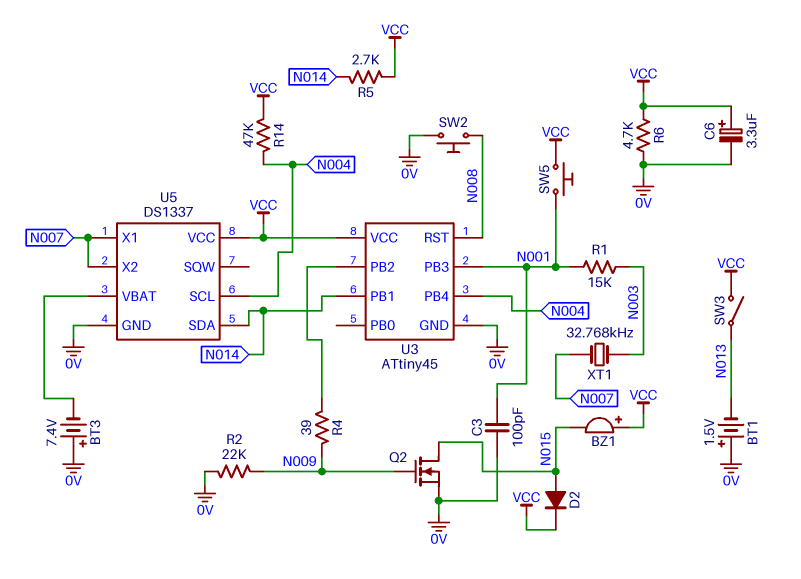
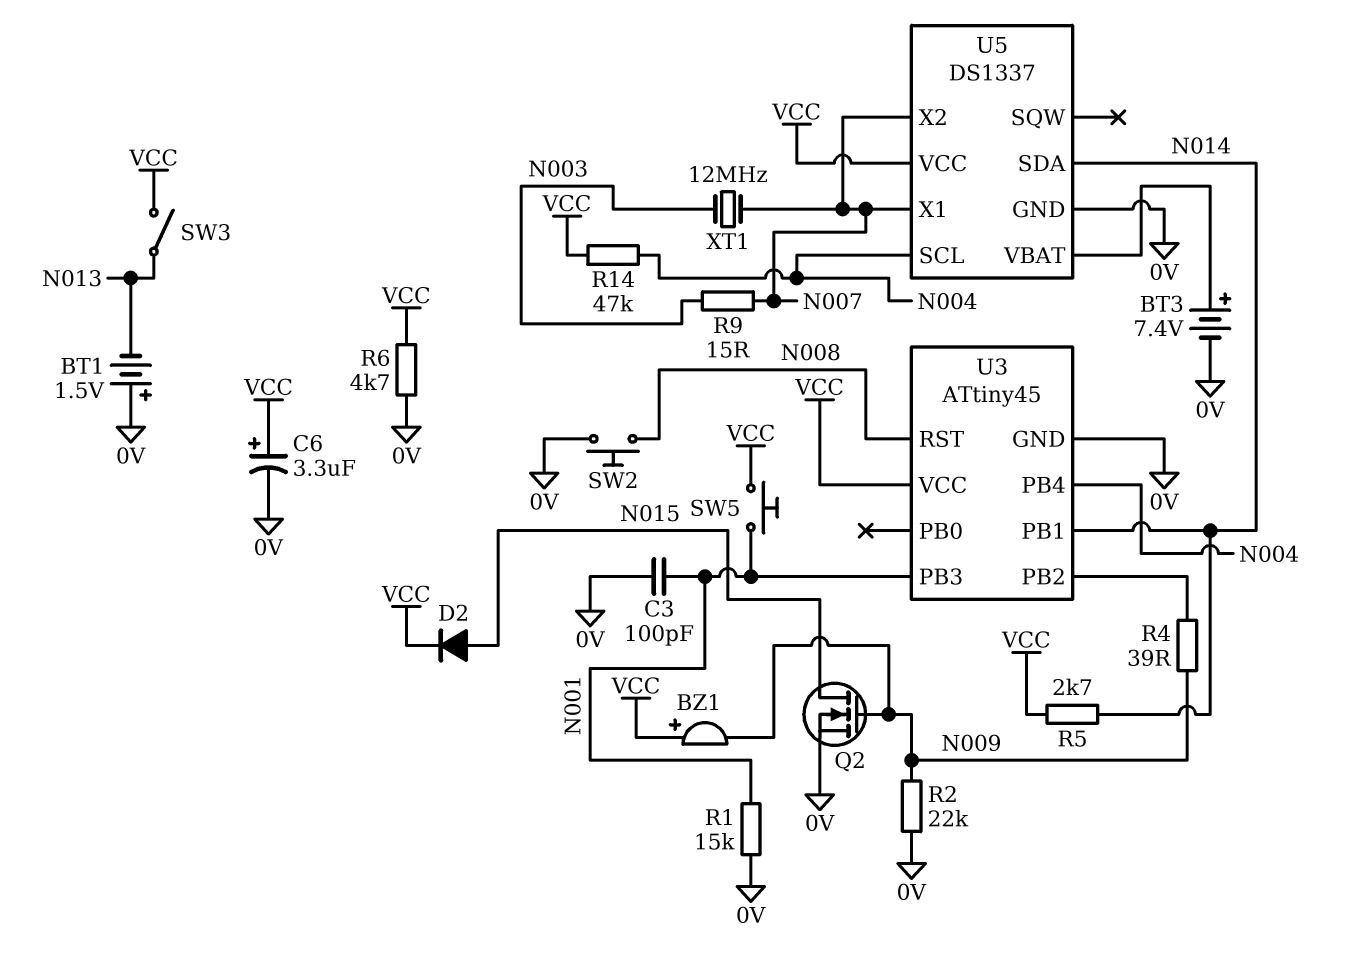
BT3: 7.4V (plus 0V, minus U5/VBAT) -> 7.4V (plus U5/VBAT, minus 0V)
BZ1: buzzer (plus VCC, minus N015) -> buzzer (plus VCC, minus N009)
R1: 15k (N001, N003) -> 15k (0V, N001)
R9: none -> 15 (N003, N007)
XT1: 32.768kHz (N003, N007) -> 12MHz (N003, N007)

